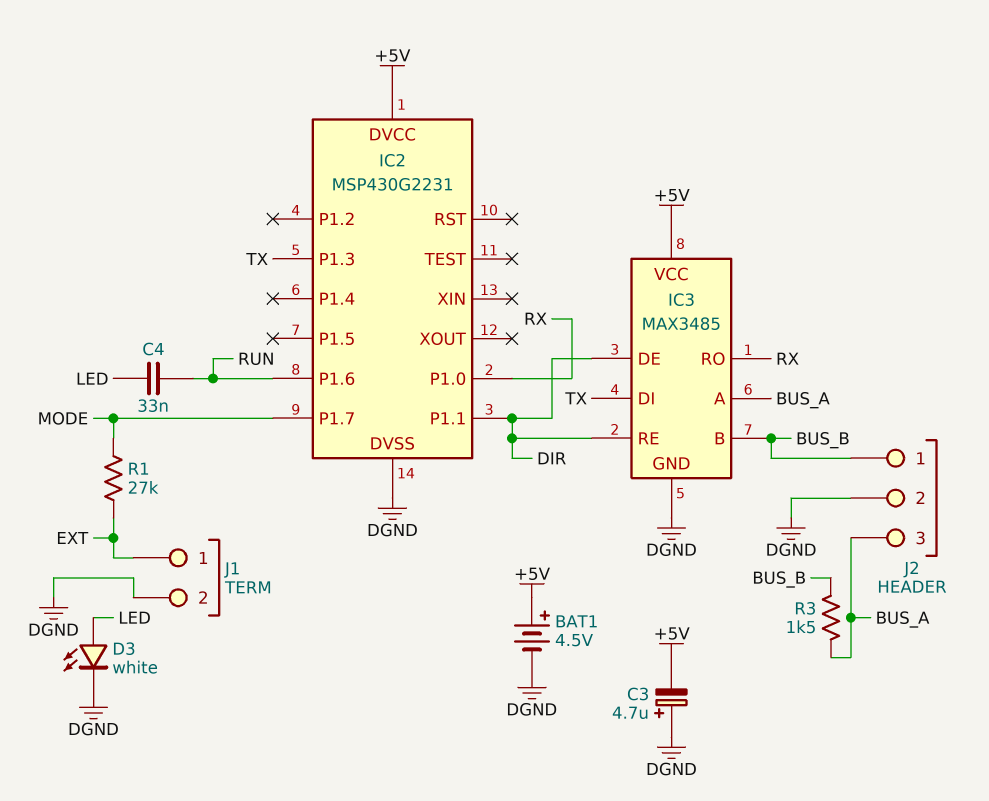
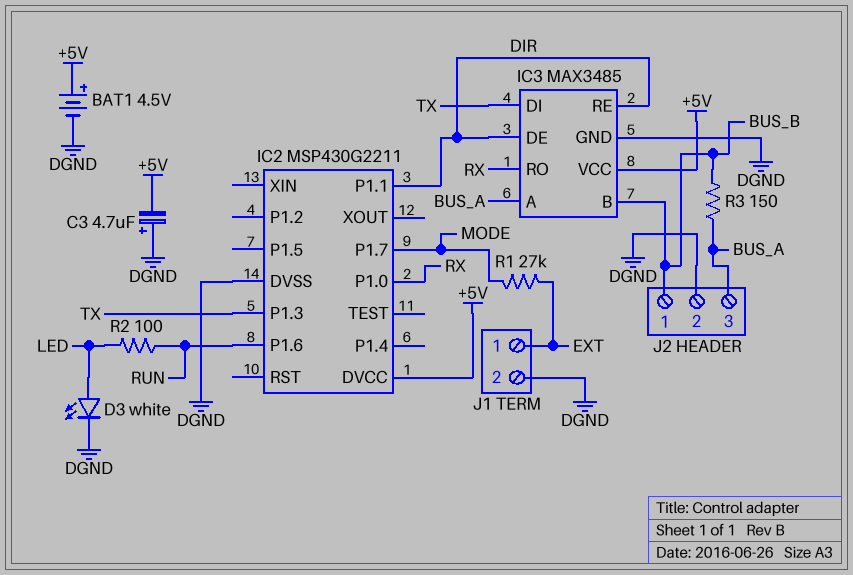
C4: 33nF (LED, RUN) -> none
IC2: MSP430G2231 -> MSP430G2211
R2: none -> 100 (LED, RUN)
R3: 1.5k (BUS_A, BUS_B) -> 150 (BUS_A, BUS_B)

